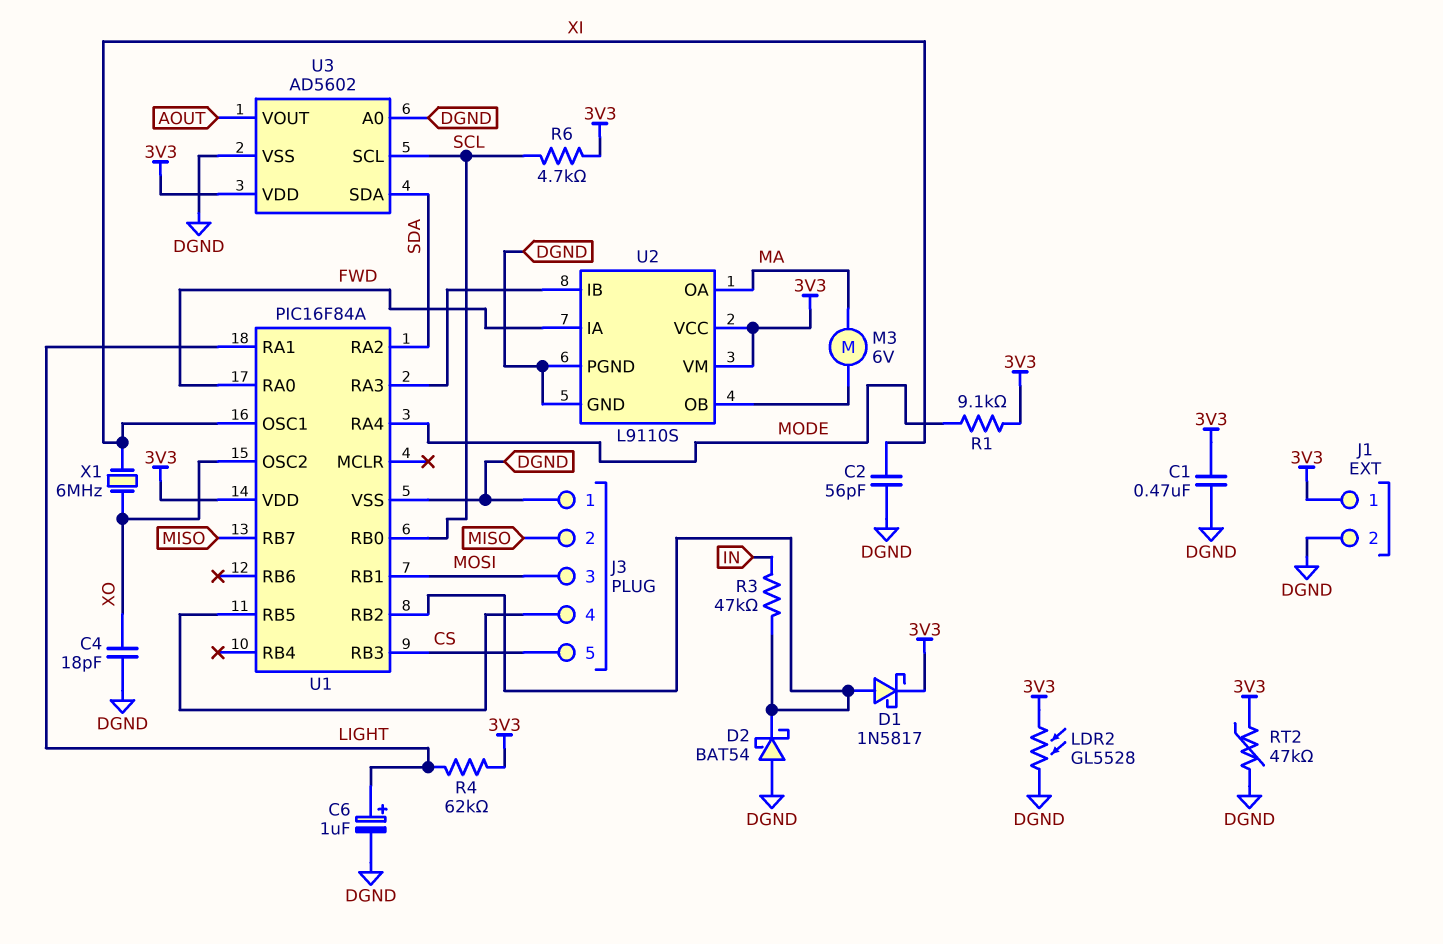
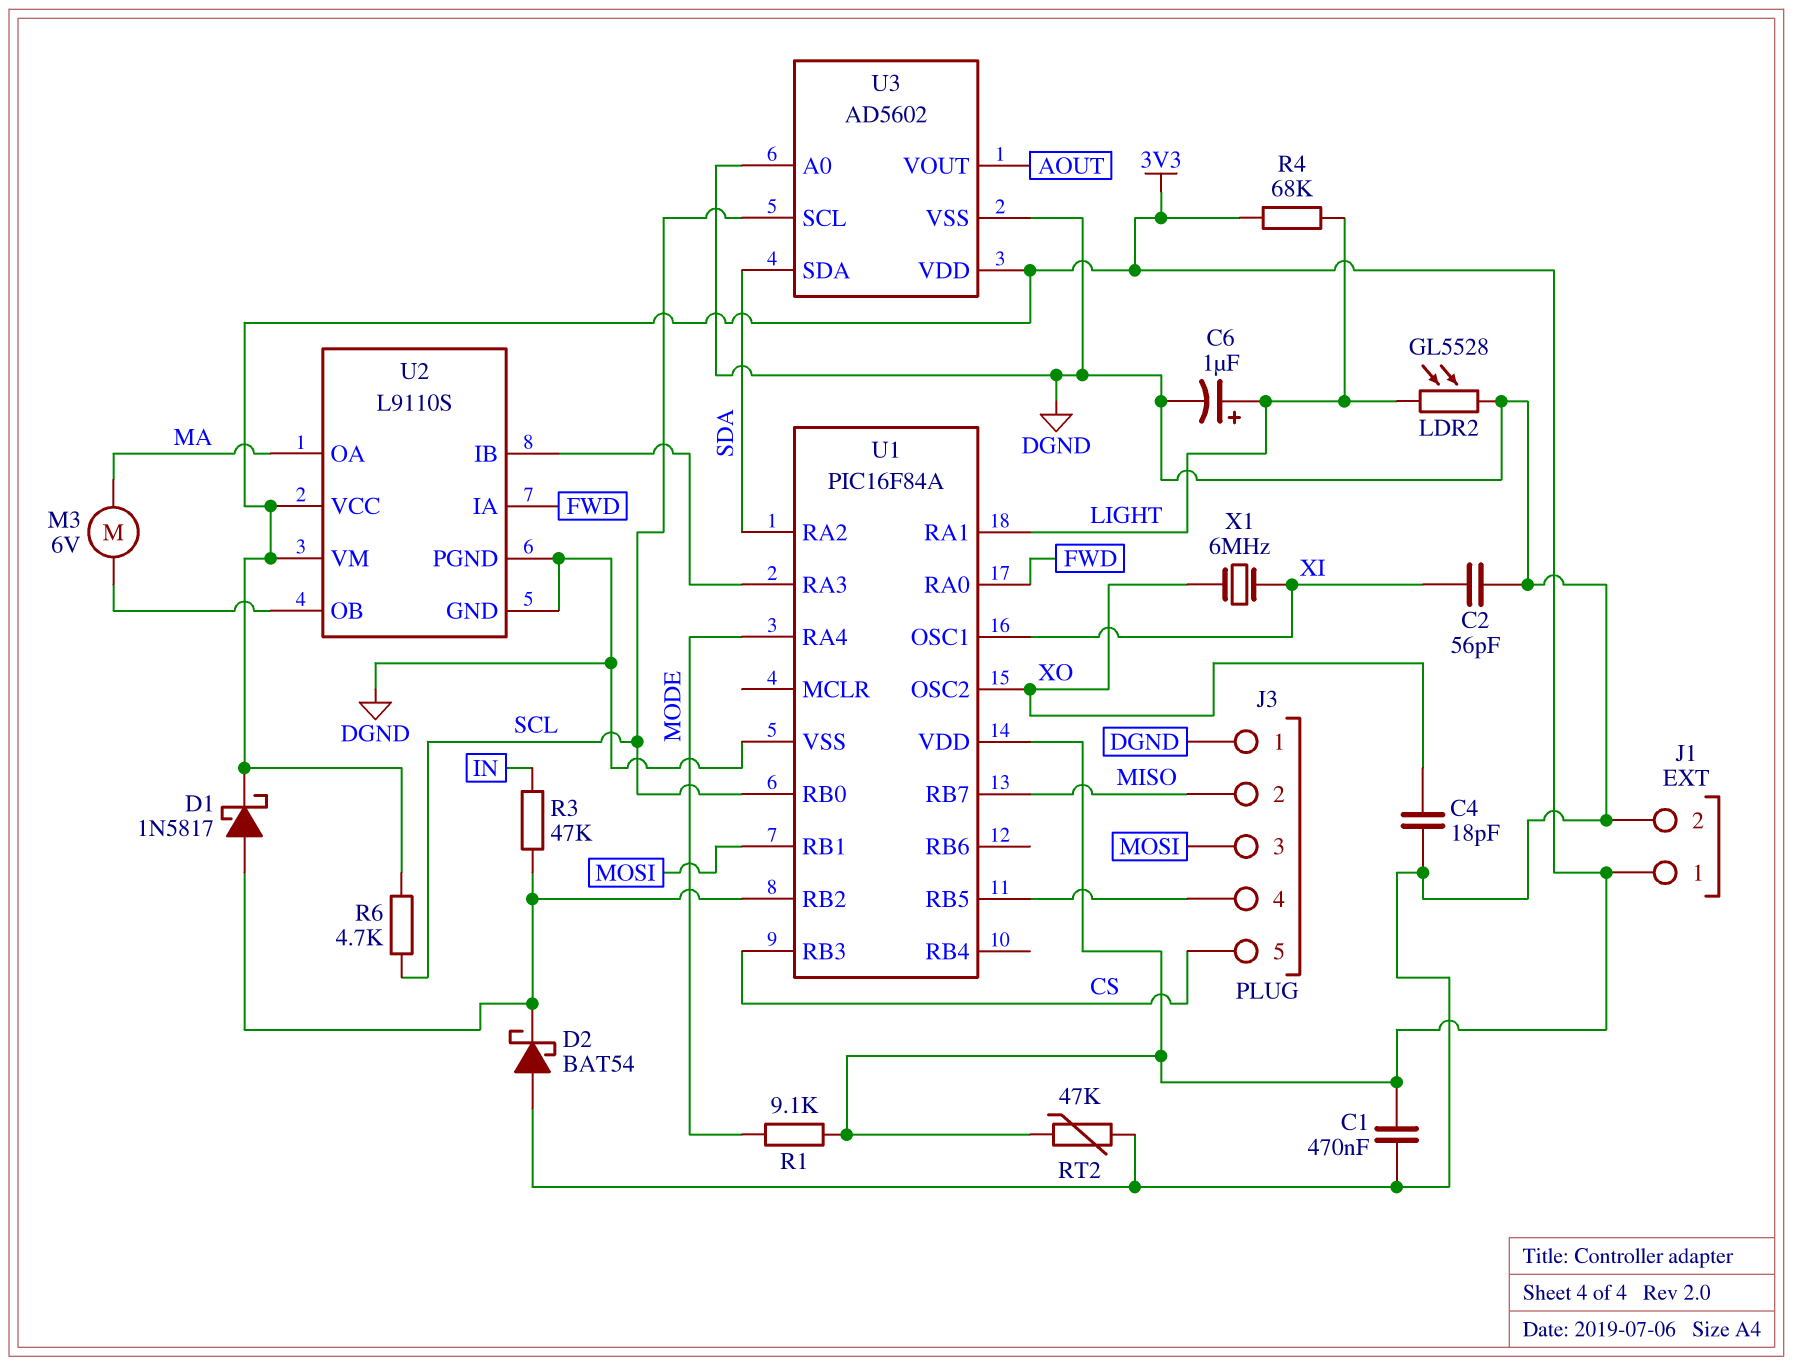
LDR2: GL5528 (3V3, DGND) -> GL5528 (DGND, LIGHT)
R4: 62k (3V3, LIGHT) -> 68k (3V3, LIGHT)

